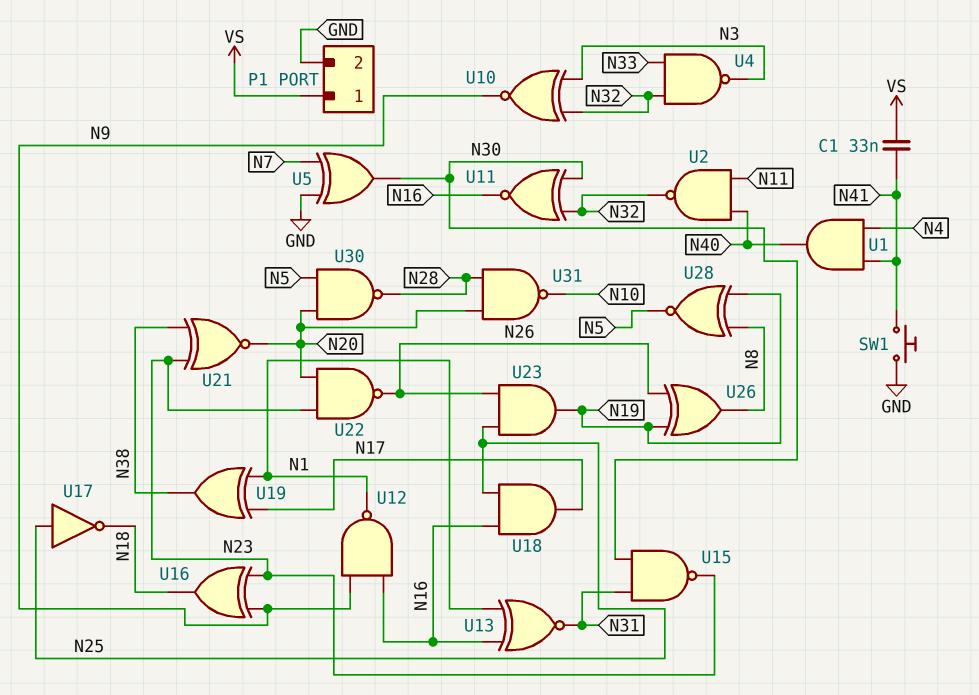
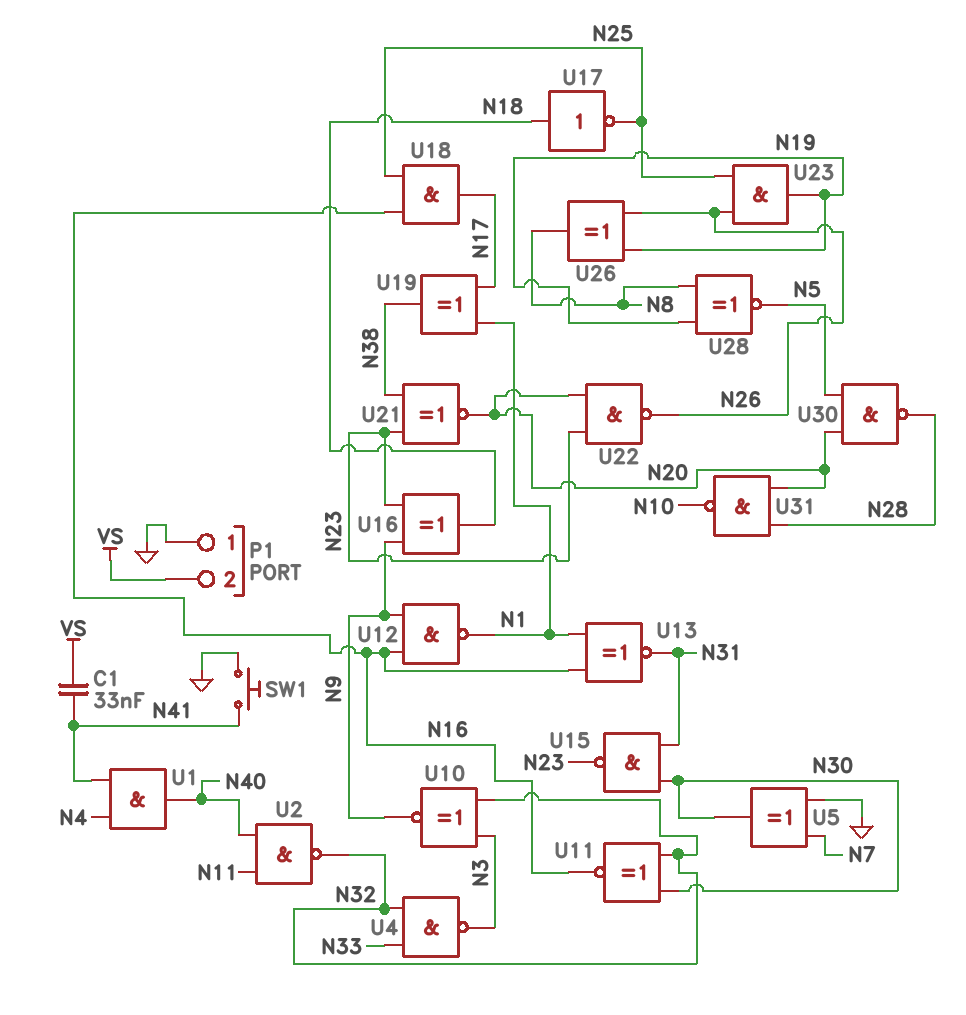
P1 pin 1: VS -> GND
P1 pin 2: GND -> VS
U17: NOT (in N25, out N18) -> NOT (in N18, out N25)

